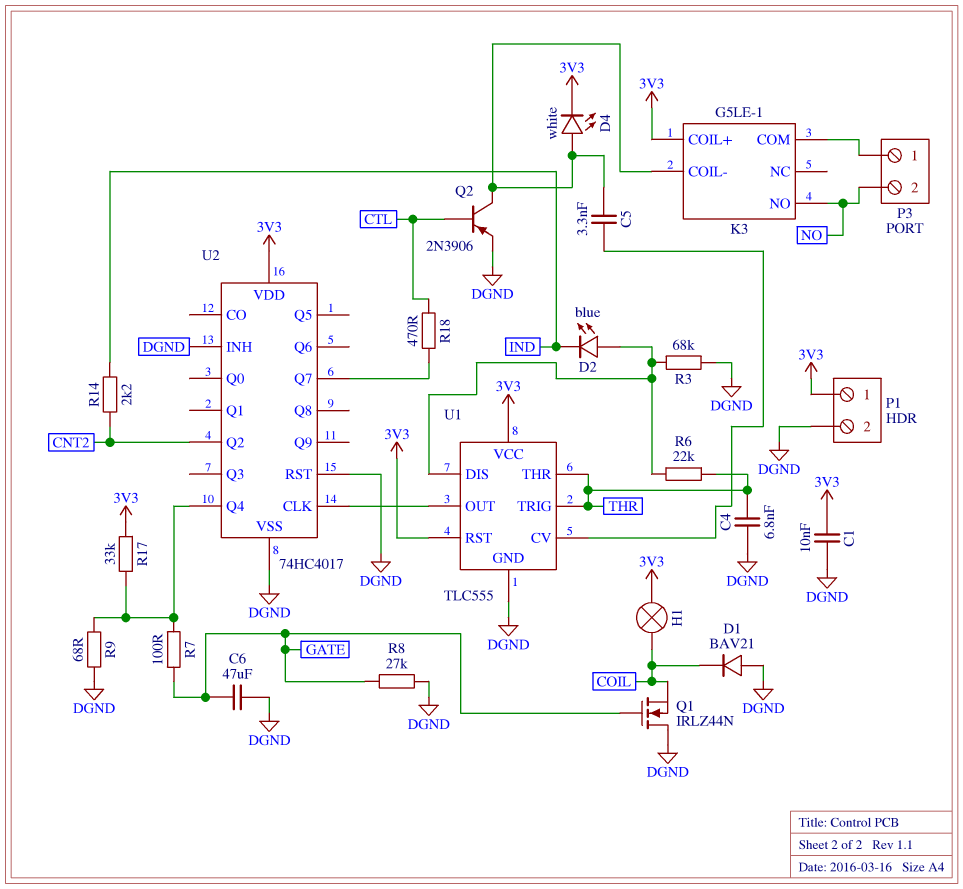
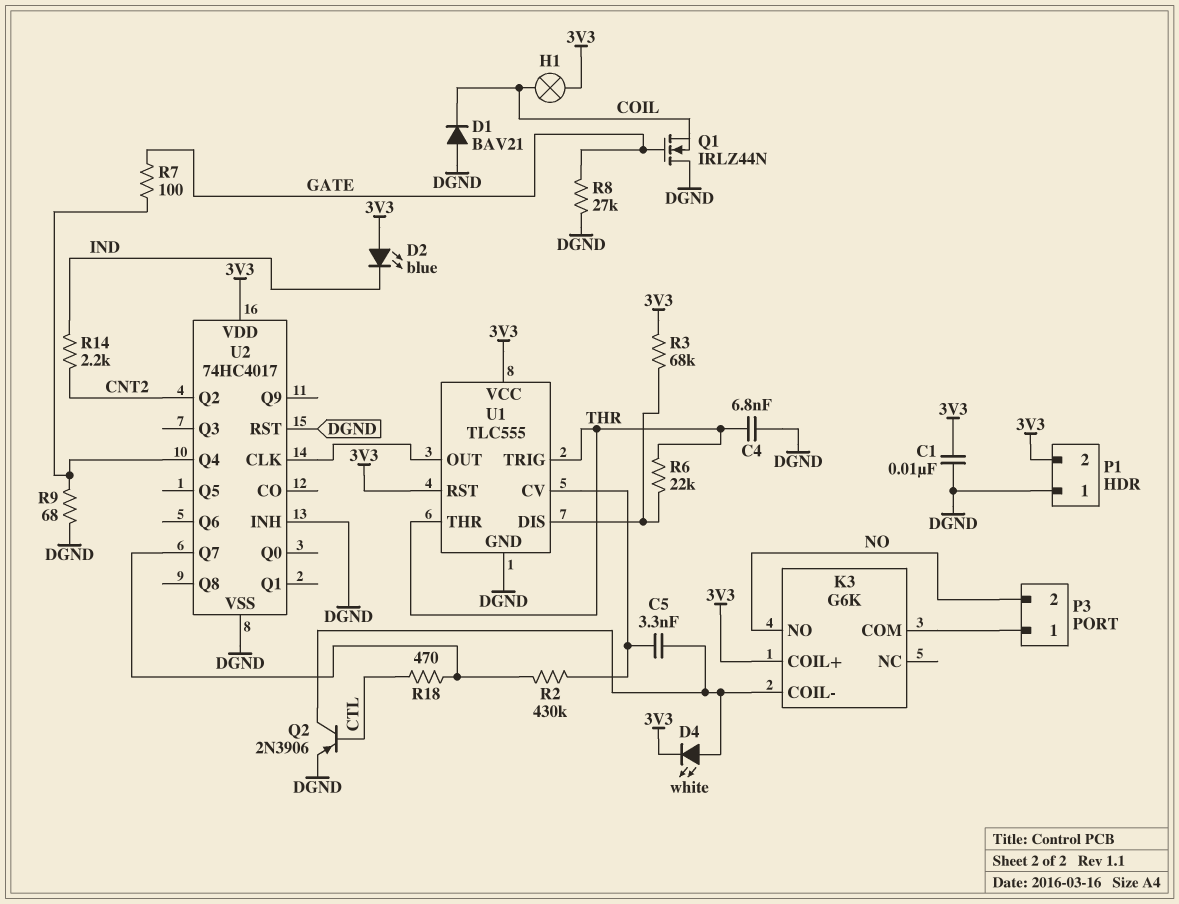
C6: 47uF (DGND, GATE) -> none
D2: LED blue (A U1/DIS, K IND) -> LED blue (A 3V3, K IND)
K3: G5LE-1 -> G6K
P1 pin 1: 3V3 -> DGND
P1 pin 2: DGND -> 3V3
R2: none -> 430k (U1/CV, U2/Q7)
R3: 68k (DGND, U1/DIS) -> 68k (3V3, U1/DIS)
R17: 33k (3V3, U2/Q4) -> none

